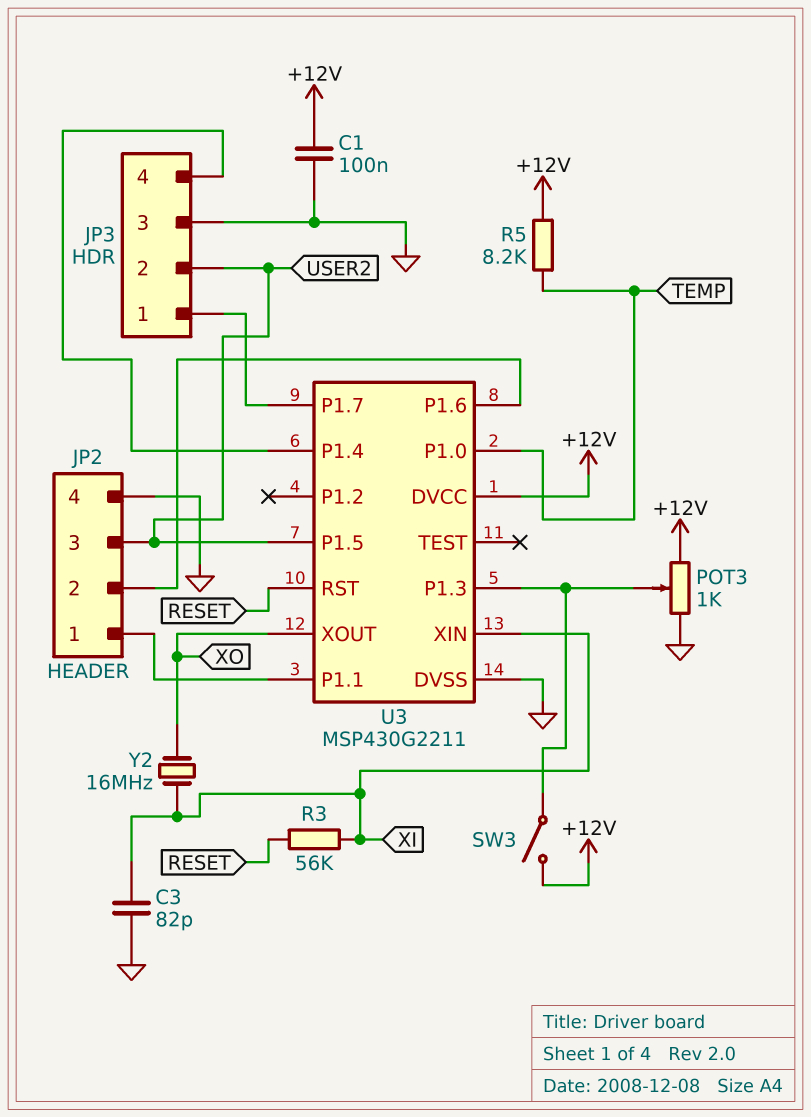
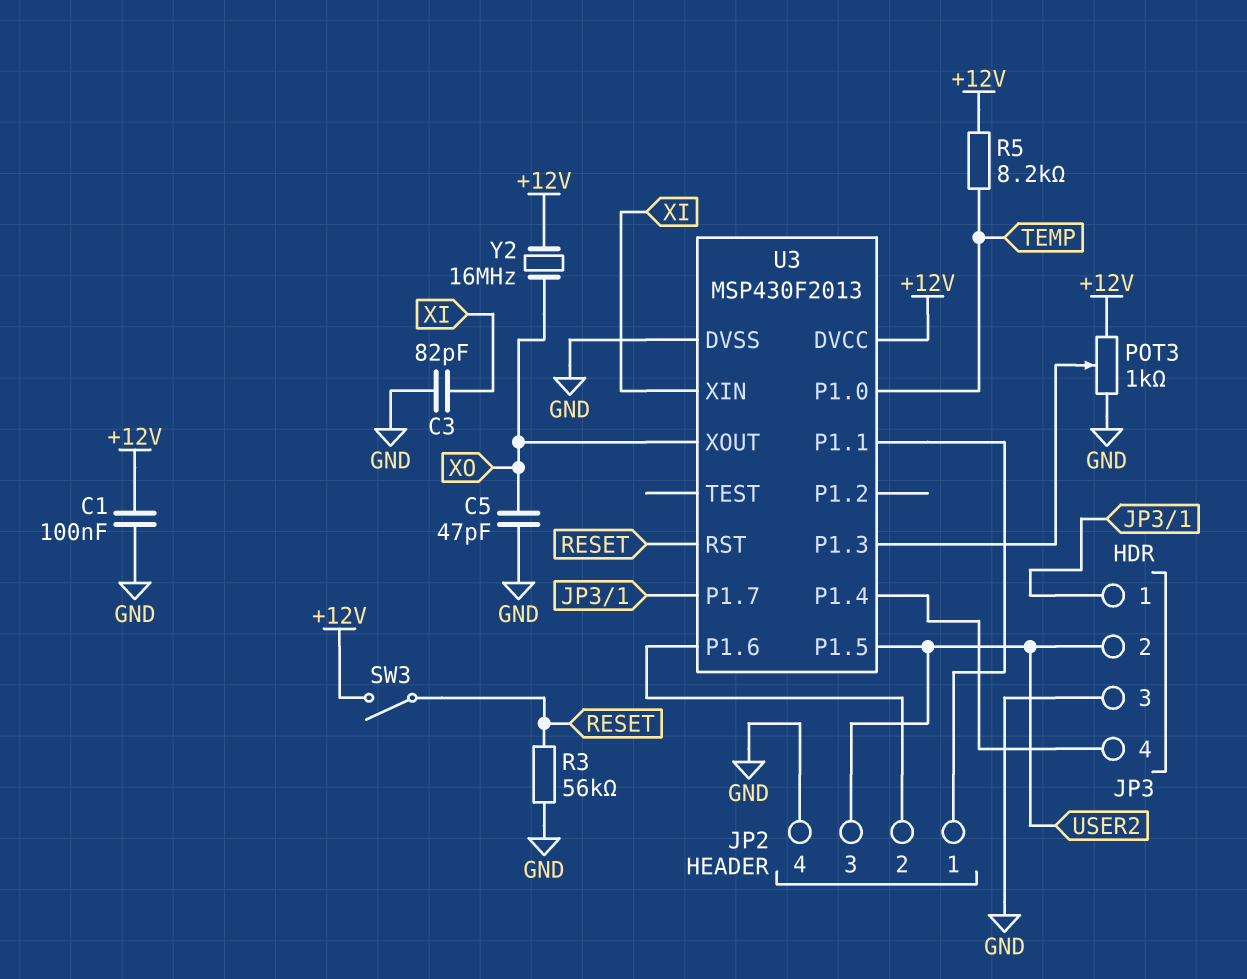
C5: none -> 47pF (GND, XO)
R3: 56k (RESET, XI) -> 56k (GND, RESET)
SW3: switch (+12V, U3/P1.3) -> switch (+12V, RESET)
U3: MSP430G2211 -> MSP430F2013
Y2: 16MHz (XI, XO) -> 16MHz (+12V, XO)

